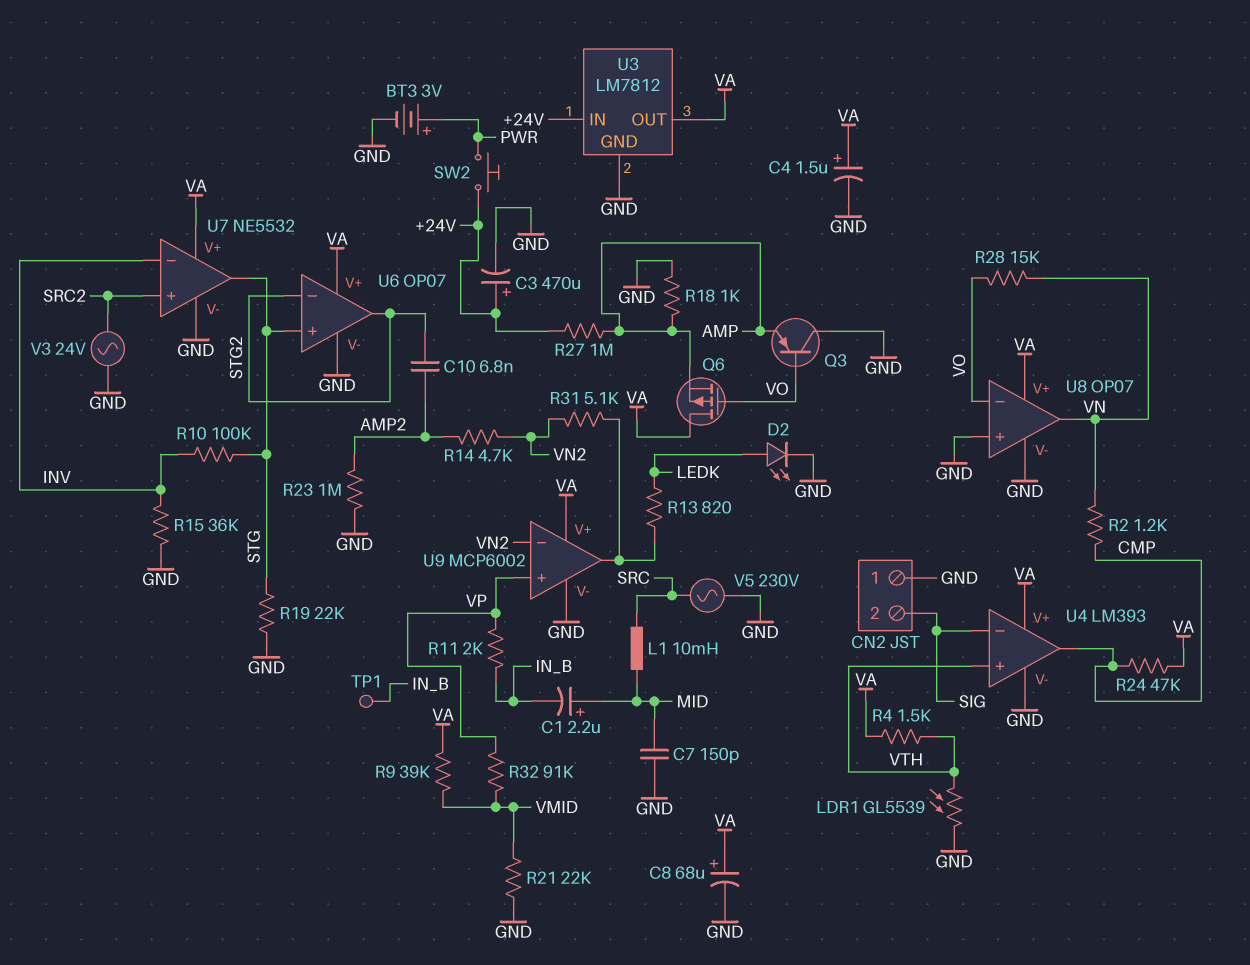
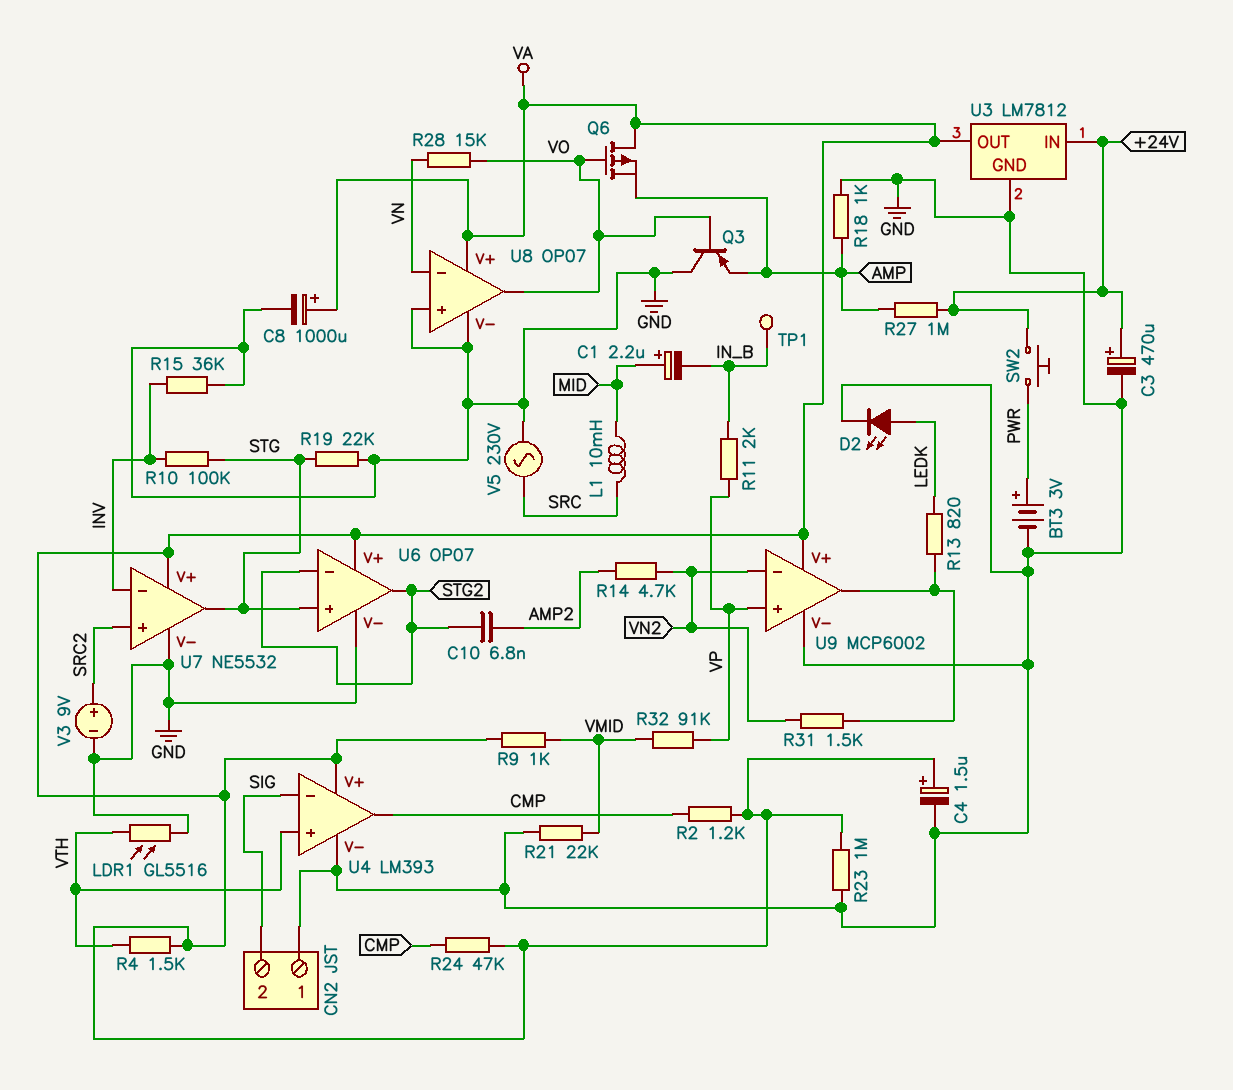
C7: 150pF (GND, MID) -> none
C8: 68uF (plus VA, minus GND) -> 1000uF (plus VA, minus GND)
LDR1: GL5539 (GND, VTH) -> GL5516 (GND, VTH)
R2: 1.2k (CMP, VN) -> 1.2k (CMP, VA)
R9: 39k (VA, VMID) -> 1k (VA, VMID)
R23: 1M (AMP2, GND) -> 1M (GND, VA)
R31: 5.1k (U9/out, VN2) -> 1.5k (U9/out, VN2)
U8 pin in-: VO -> VN
U8 pin out: VN -> VO
V3: AC 24V (GND, SRC2) -> 9V (plus SRC2, minus GND)

